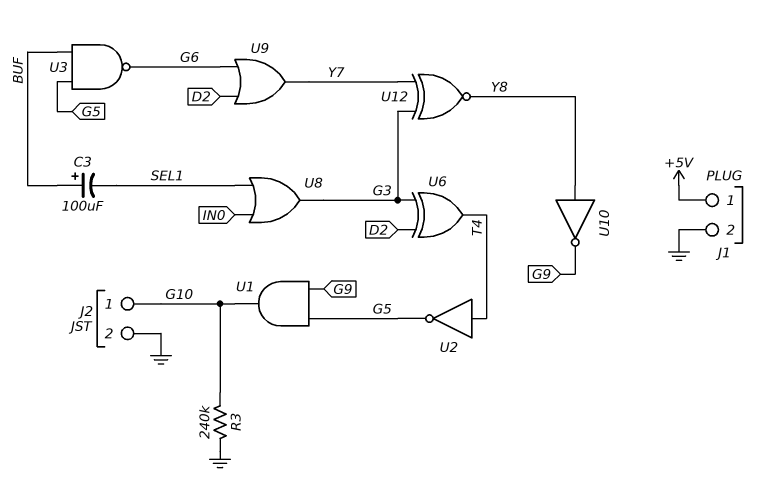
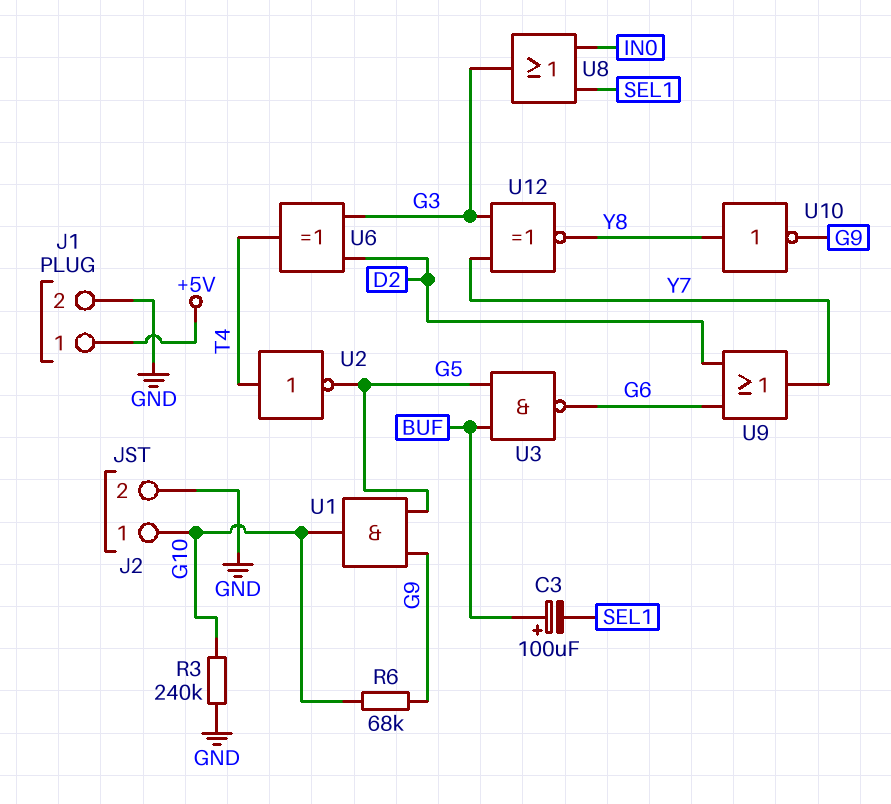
R6: none -> 68k (G9, G10)

